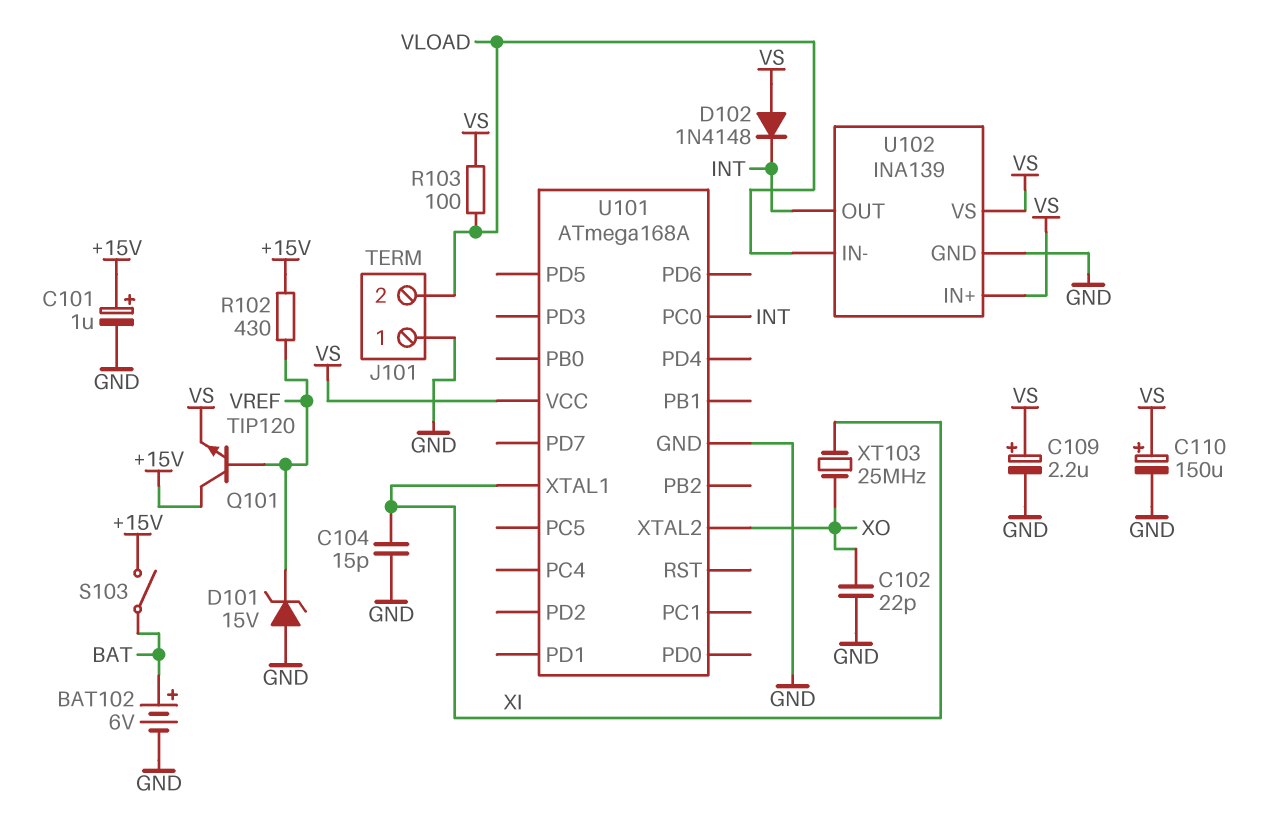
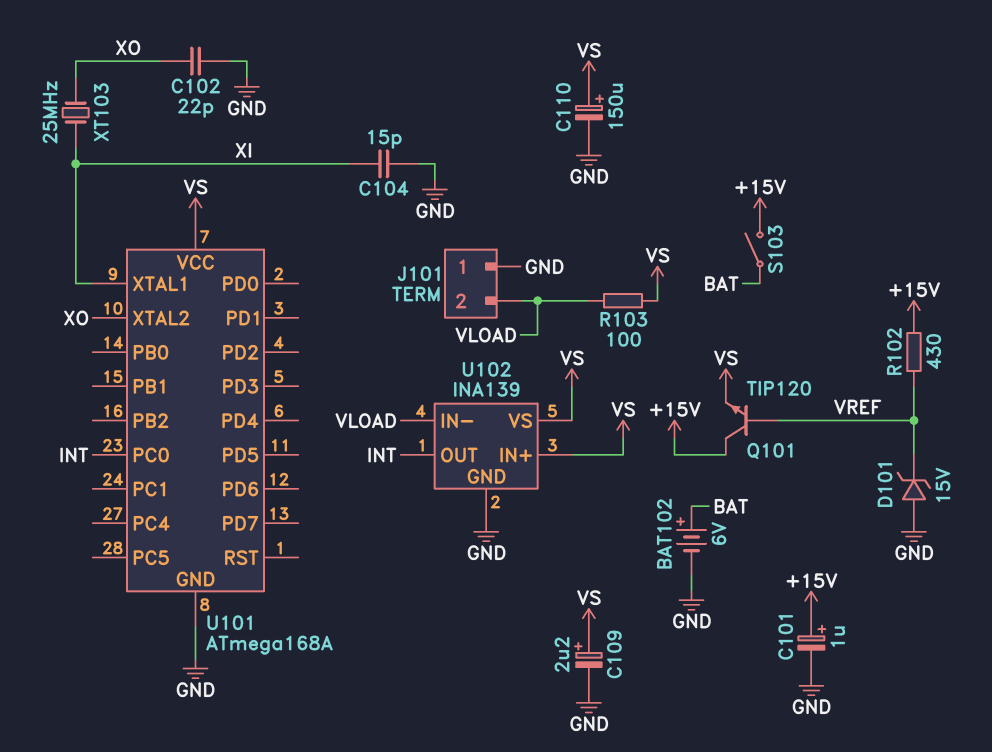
D102: diode 1N4148 (A VS, K INT) -> none

